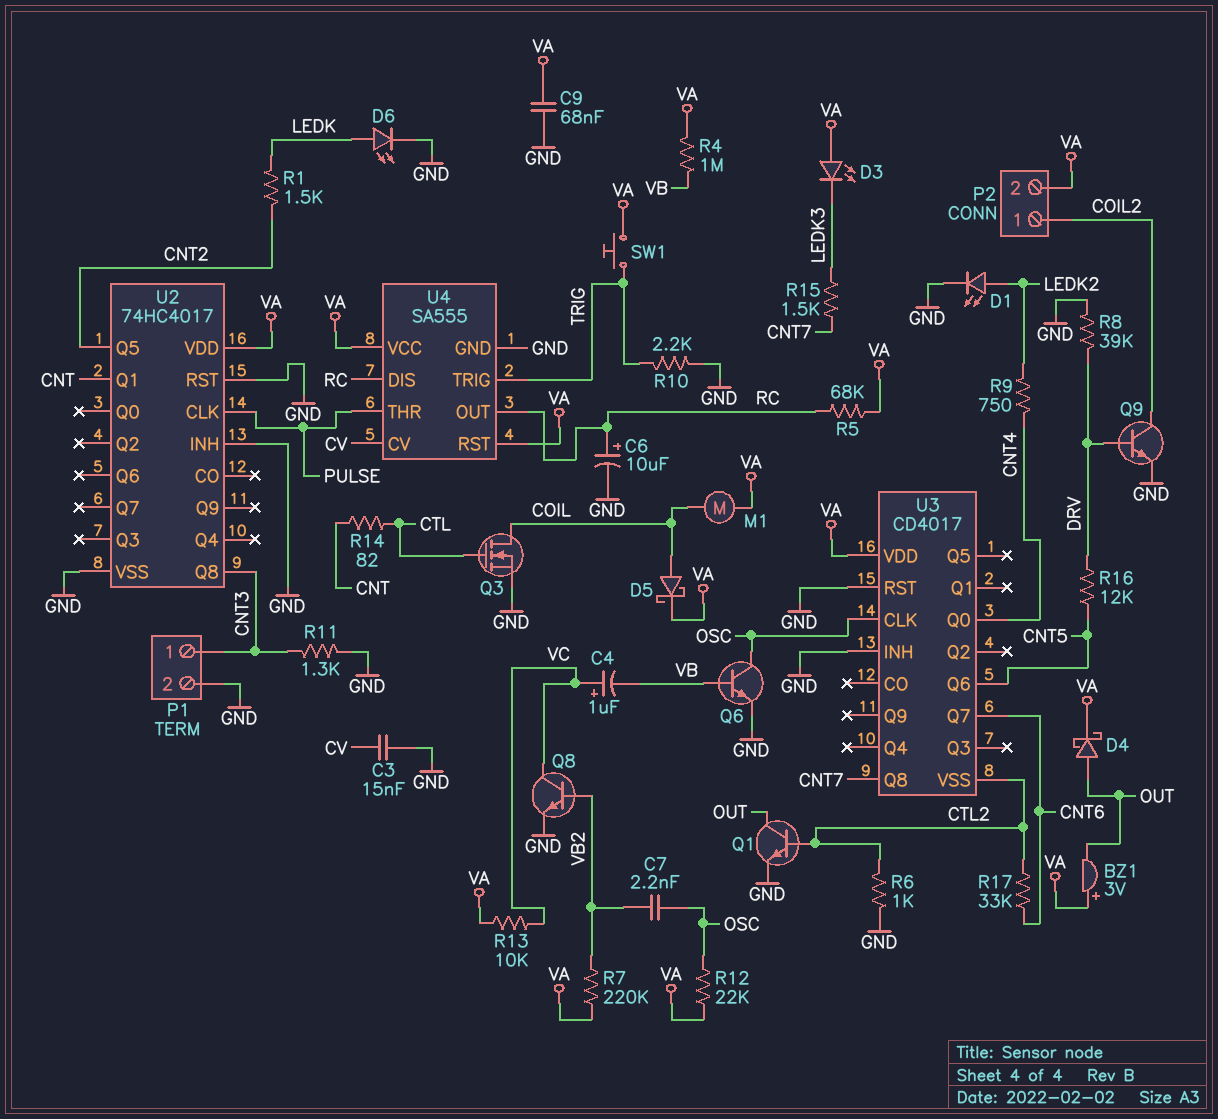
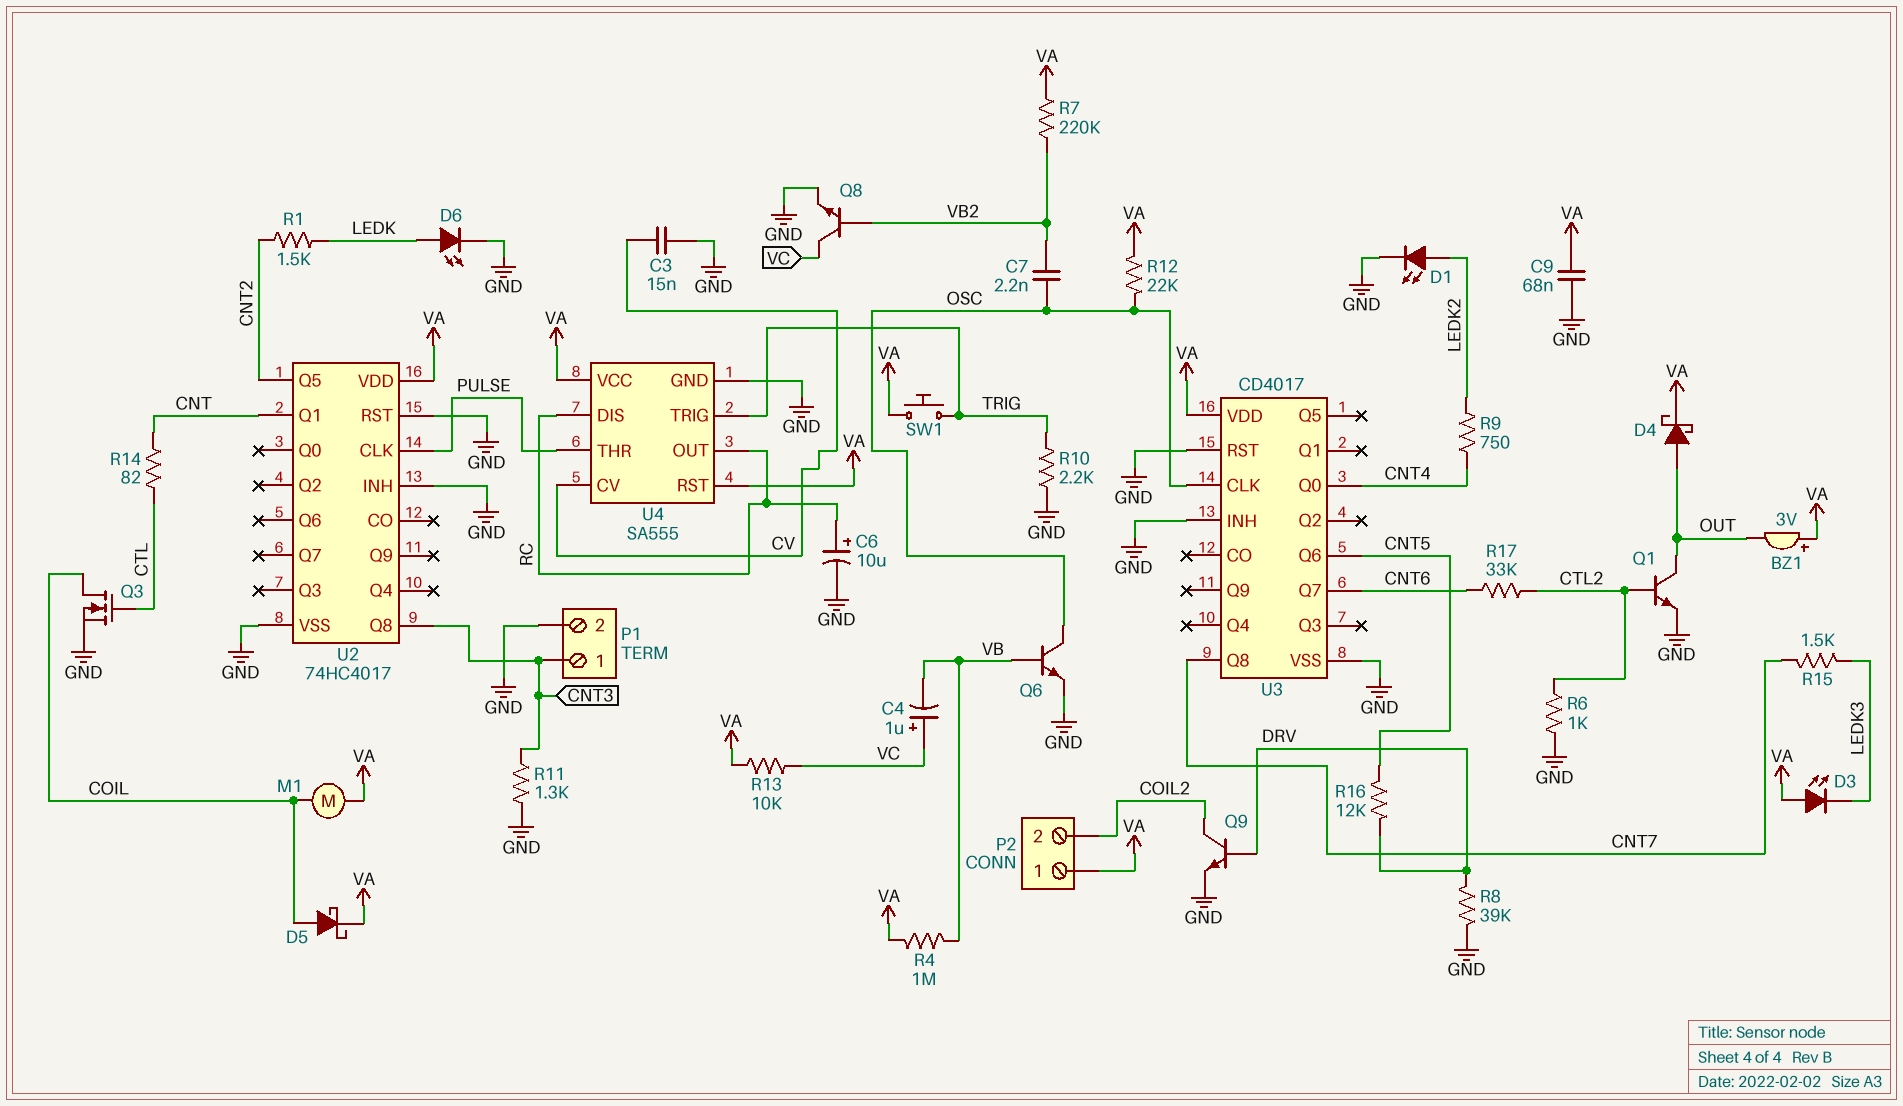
P2 pin 1: COIL2 -> VA
P2 pin 2: VA -> COIL2
R5: 68k (RC, VA) -> none
U3 pin VSS: CTL2 -> GND

